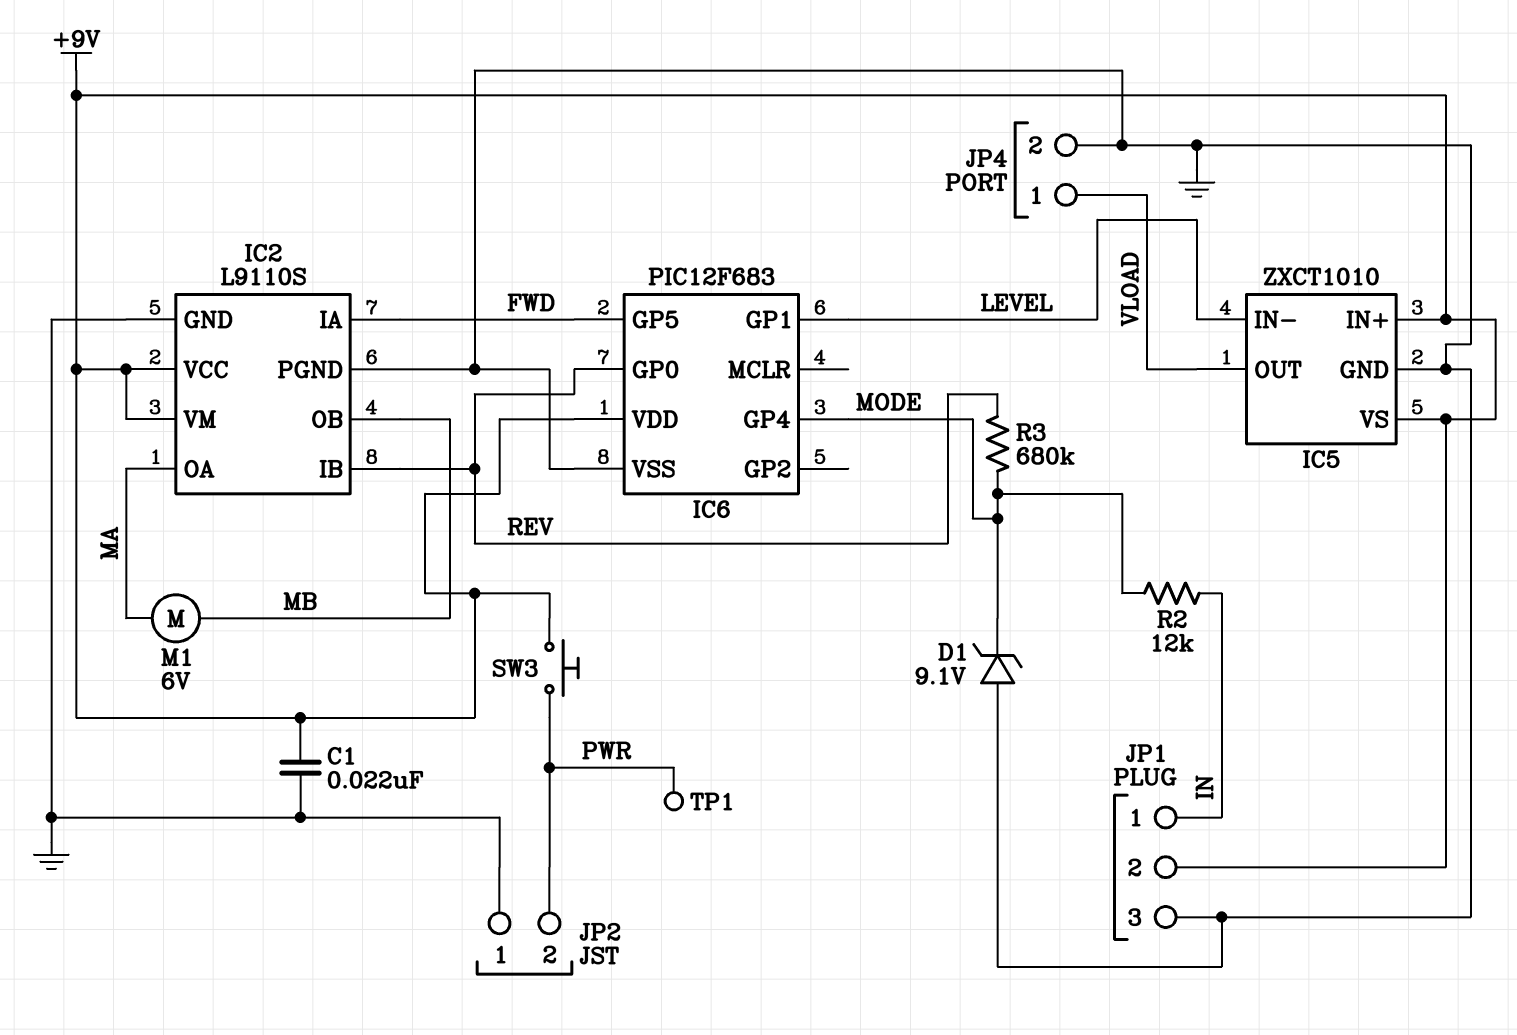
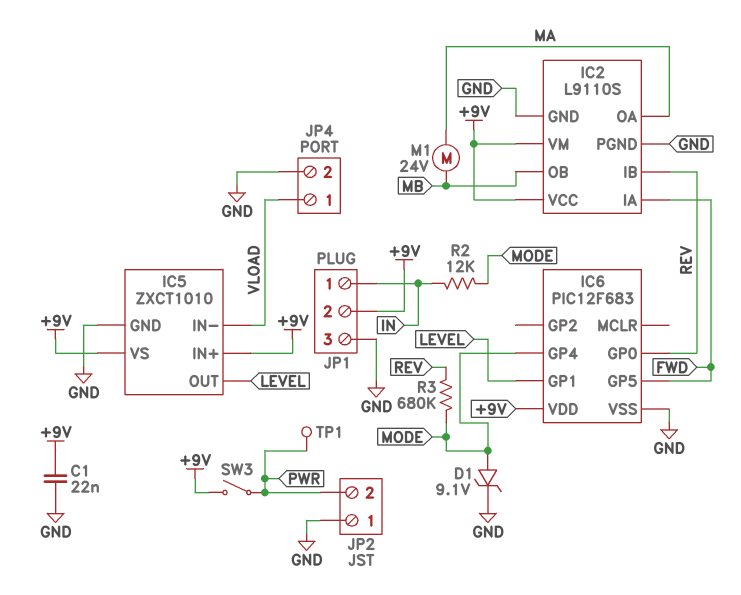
D1: zener 9.1V (A GND, K MODE) -> zener 9.1V (A MODE, K GND)
IC5 pin IN-: LEVEL -> VLOAD
IC5 pin OUT: VLOAD -> LEVEL
M1: motor 6V (MA, MB) -> motor 24V (MA, MB)
SW3: button (+9V, PWR) -> switch (+9V, PWR)

